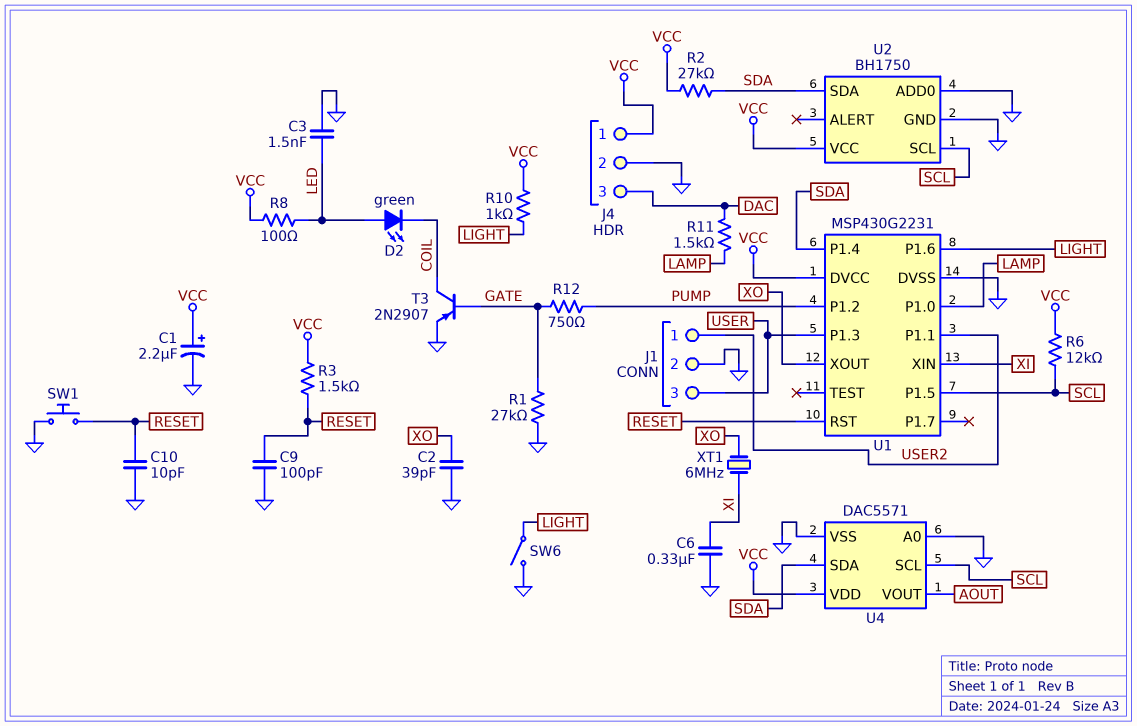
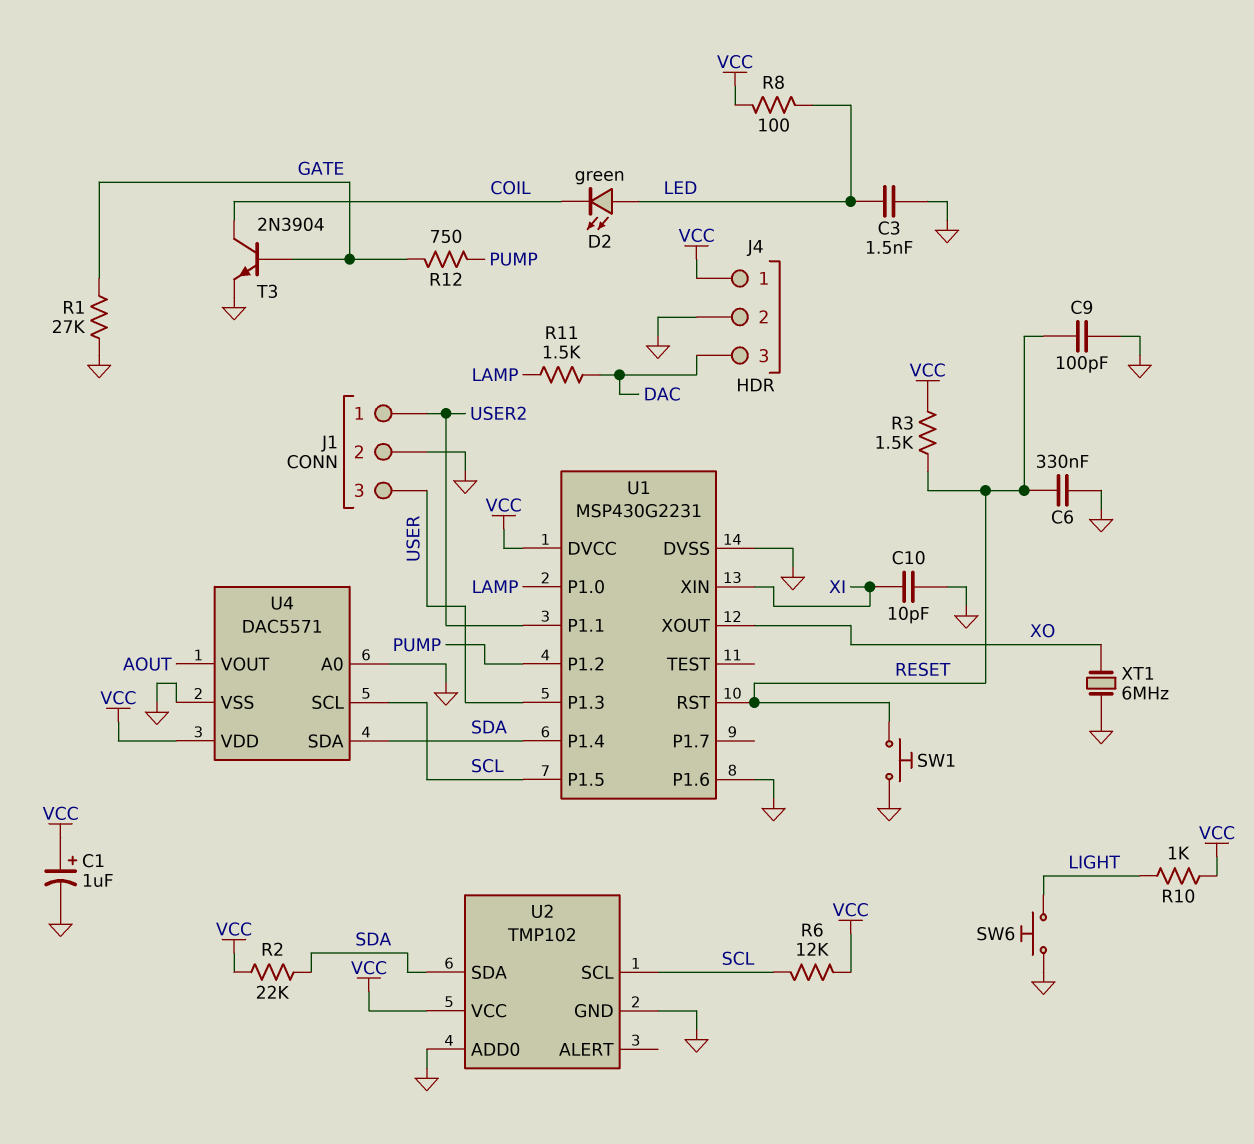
C1: 2.2uF (plus VCC, minus GND) -> 1uF (plus VCC, minus GND)
C2: 39pF (GND, XO) -> none
C6: 330nF (GND, XI) -> 330nF (GND, RESET)
C10: 10pF (GND, RESET) -> 10pF (GND, XI)
R2: 27k (SDA, VCC) -> 22k (SDA, VCC)
SW6: switch (GND, LIGHT) -> button (GND, LIGHT)
T3: PNP 2N2907 (B GATE, C COIL, E GND) -> NPN 2N3904 (B GATE, C COIL, E GND)
U1 pin P1.6: LIGHT -> GND
U2: BH1750 -> TMP102
XT1: 6MHz (XI, XO) -> 6MHz (GND, XO)

